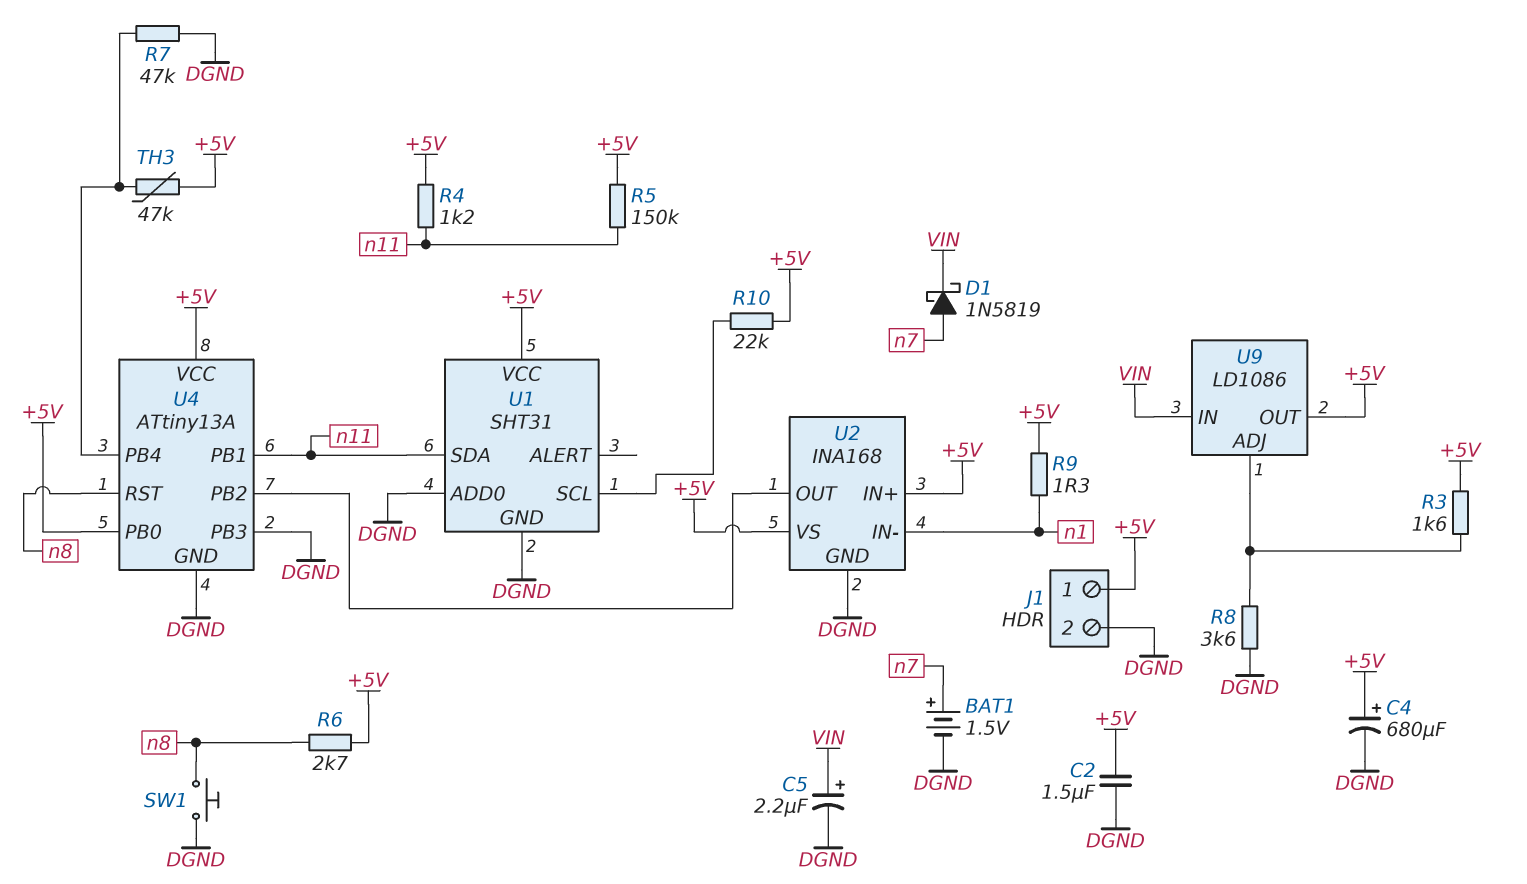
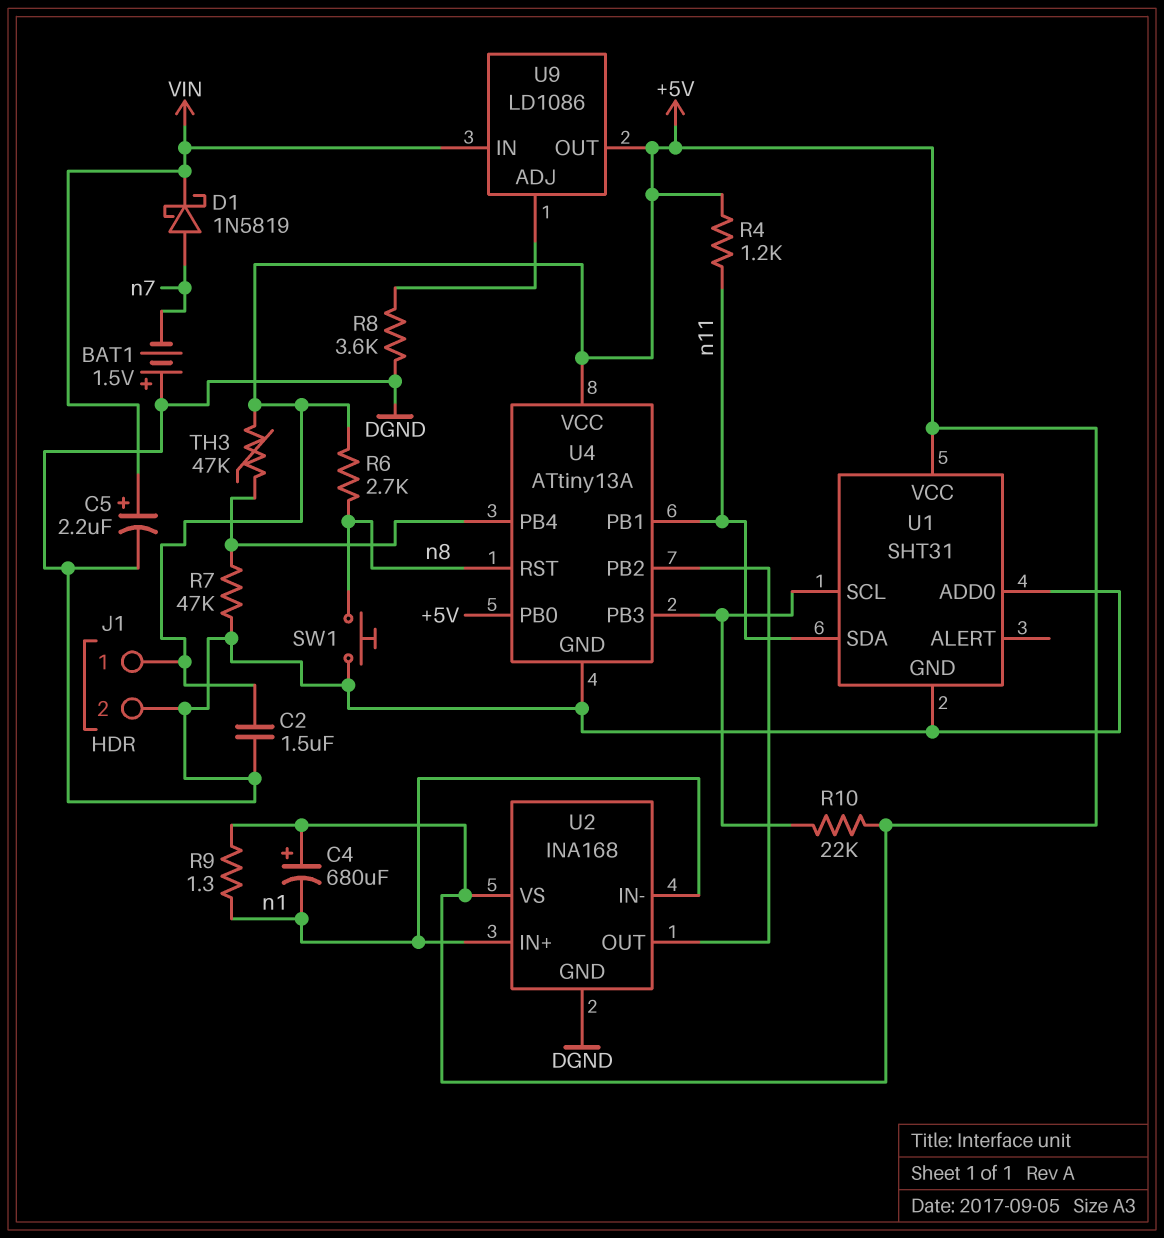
BAT1: 1.5V (plus n7, minus DGND) -> 1.5V (plus DGND, minus n7)
C4: 680uF (plus +5V, minus DGND) -> 680uF (plus +5V, minus n1)
R3: 1.6k (+5V, U9/ADJ) -> none
R5: 150k (+5V, n11) -> none
U2 pin IN+: +5V -> n1
U4 pin PB3: DGND -> U1/SCL

